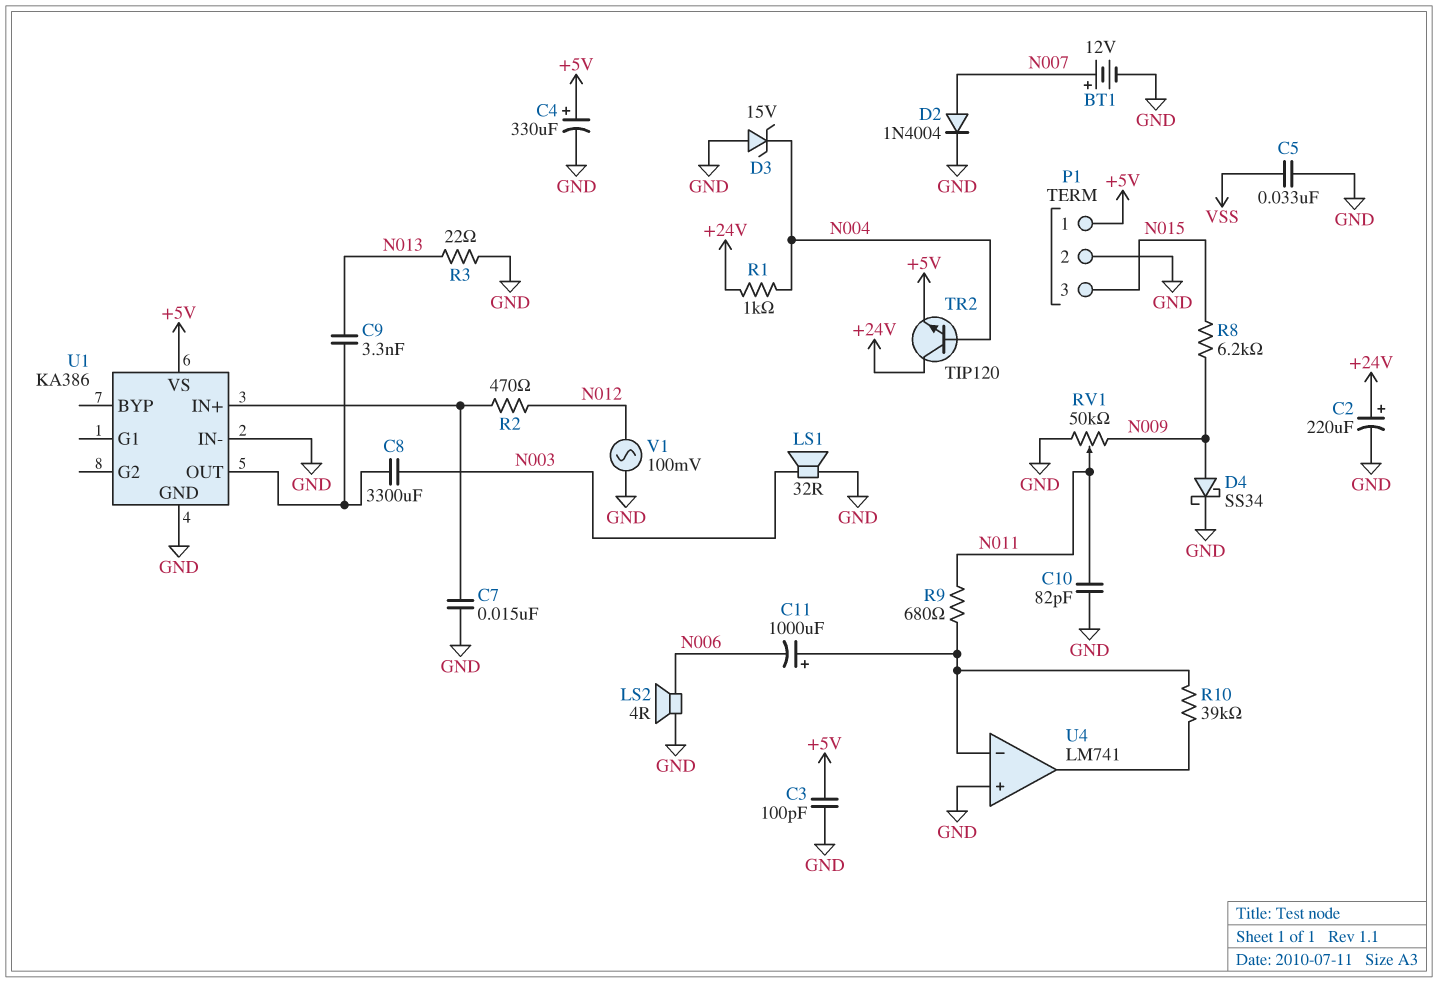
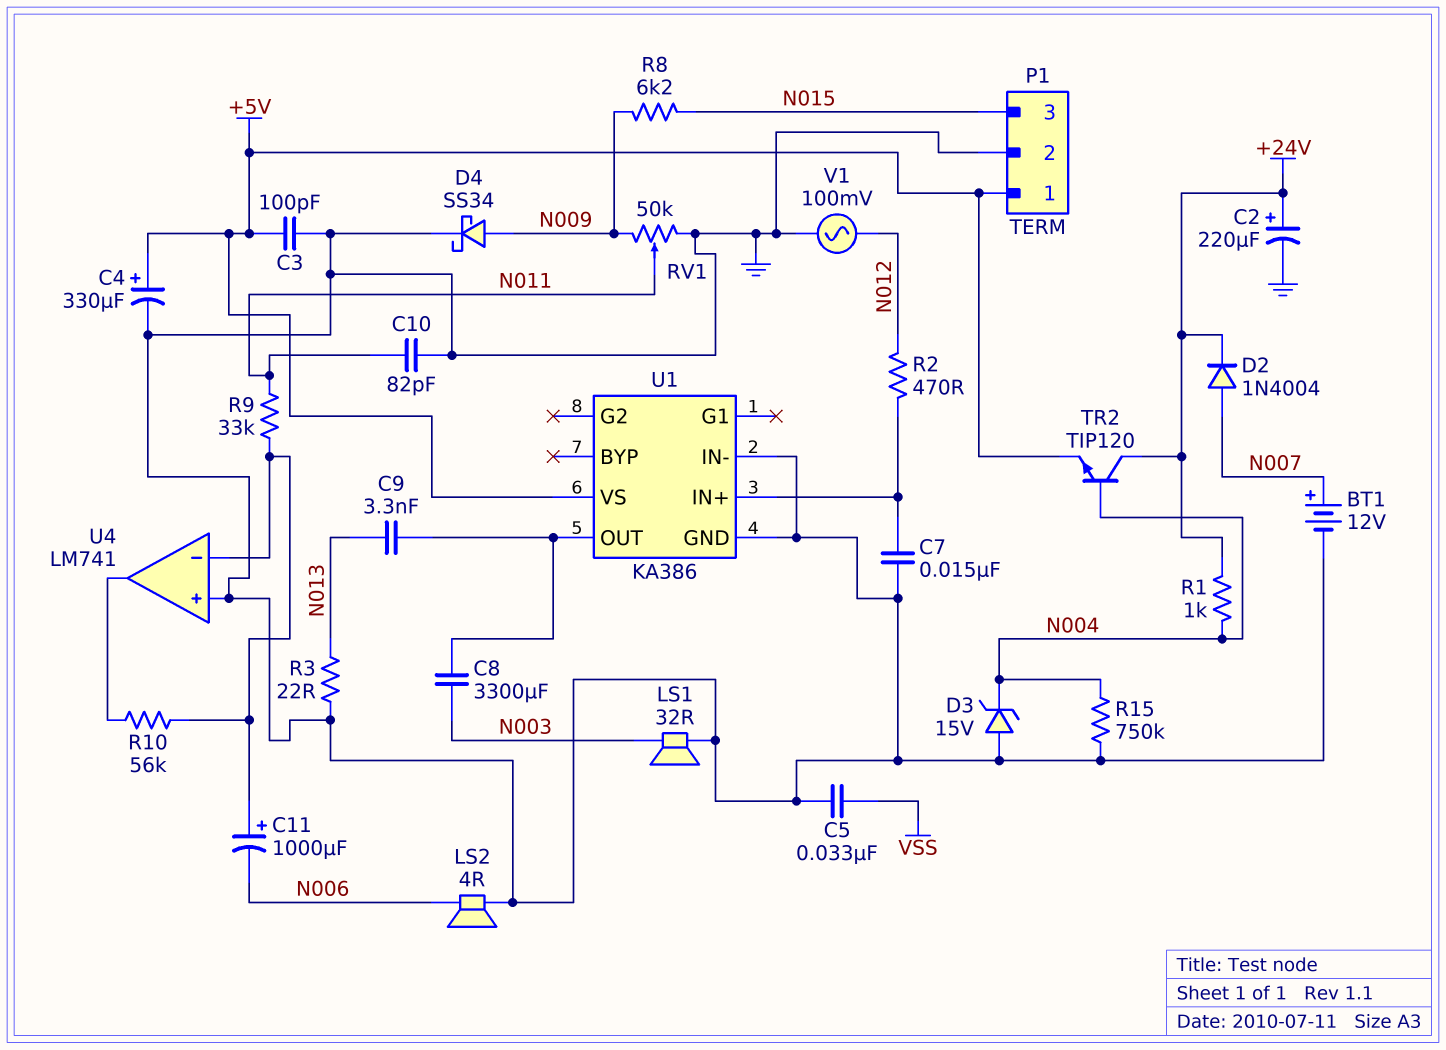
D2: diode 1N4004 (A N007, K GND) -> diode 1N4004 (A N007, K +24V)
R9: 680 (N011, U4/in-) -> 33k (N011, U4/in-)
R10: 39k (U4/in-, U4/out) -> 56k (U4/in-, U4/out)
R15: none -> 750k (GND, N004)

